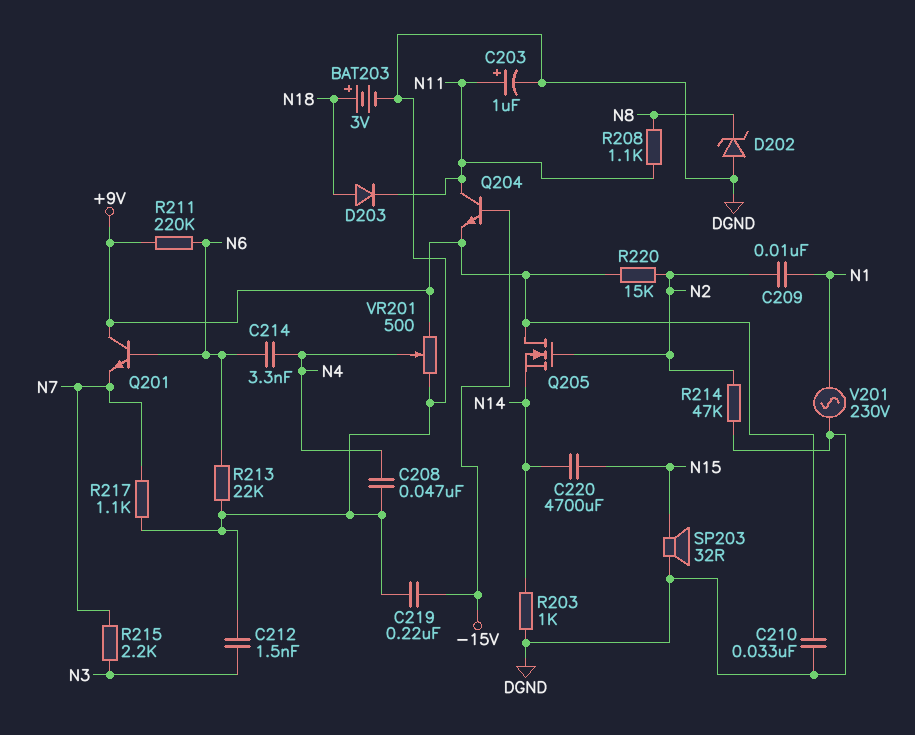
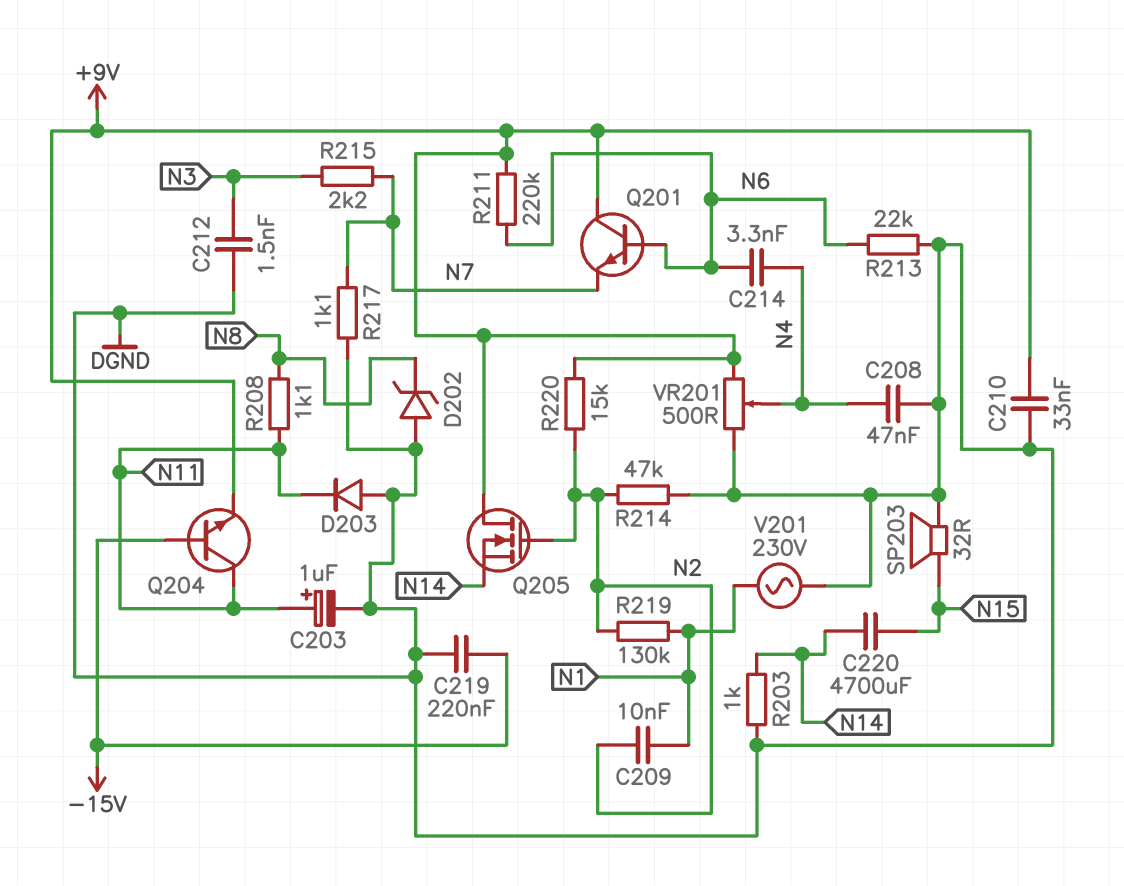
BAT203: 3V (plus N18, minus DGND) -> none
D203: diode (A N18, K N11) -> diode (A DGND, K N11)
R219: none -> 130k (N1, N2)

